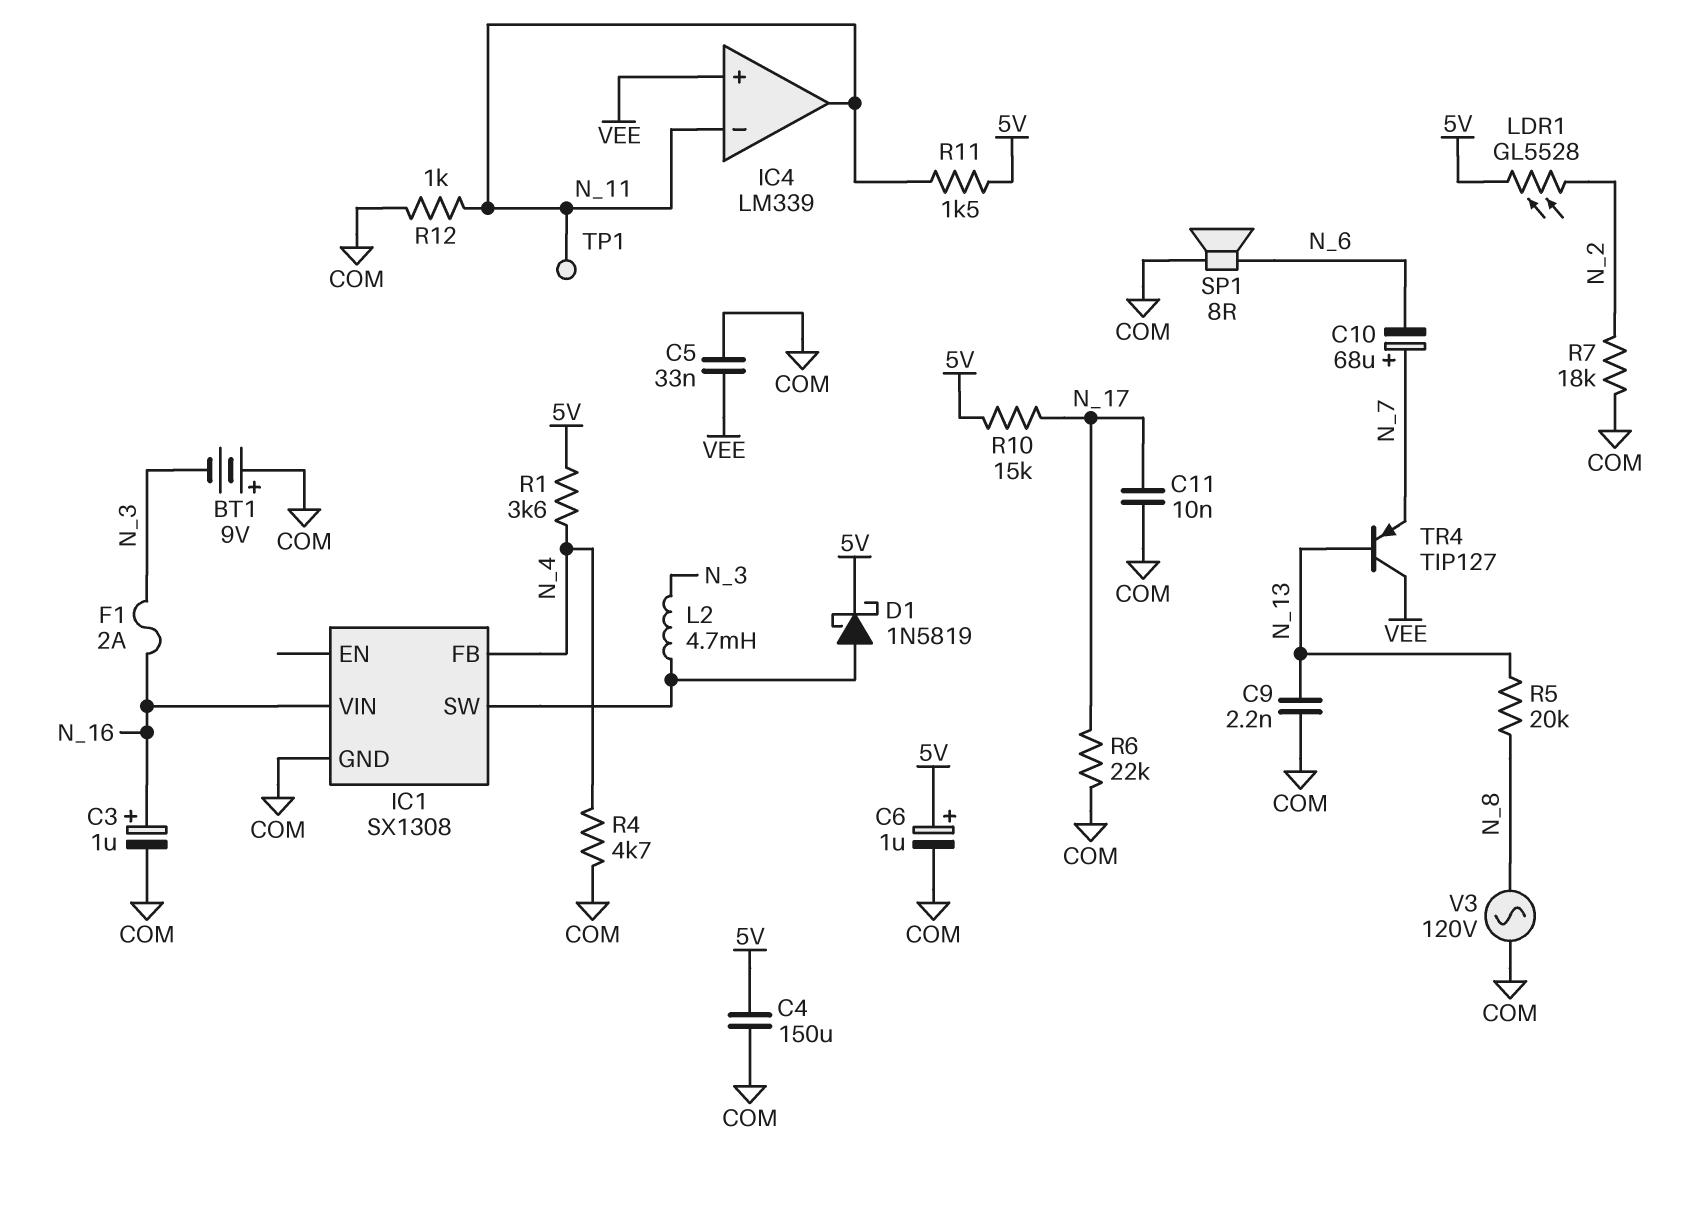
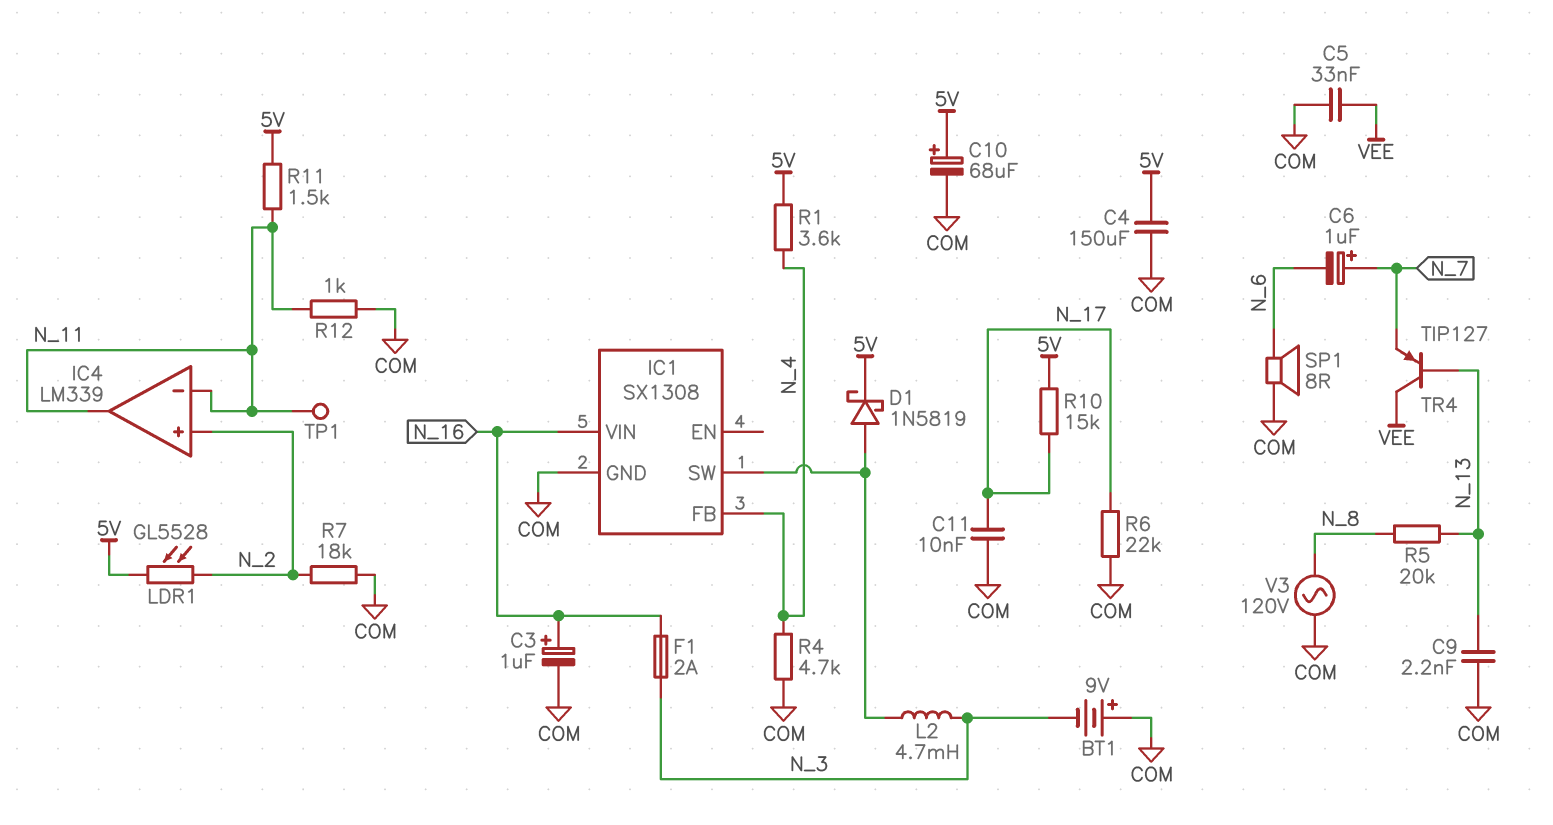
C6: 1uF (plus 5V, minus COM) -> 1uF (plus N_7, minus N_6)
C10: 68uF (plus N_7, minus N_6) -> 68uF (plus 5V, minus COM)
IC4 pin in+: VEE -> N_2

